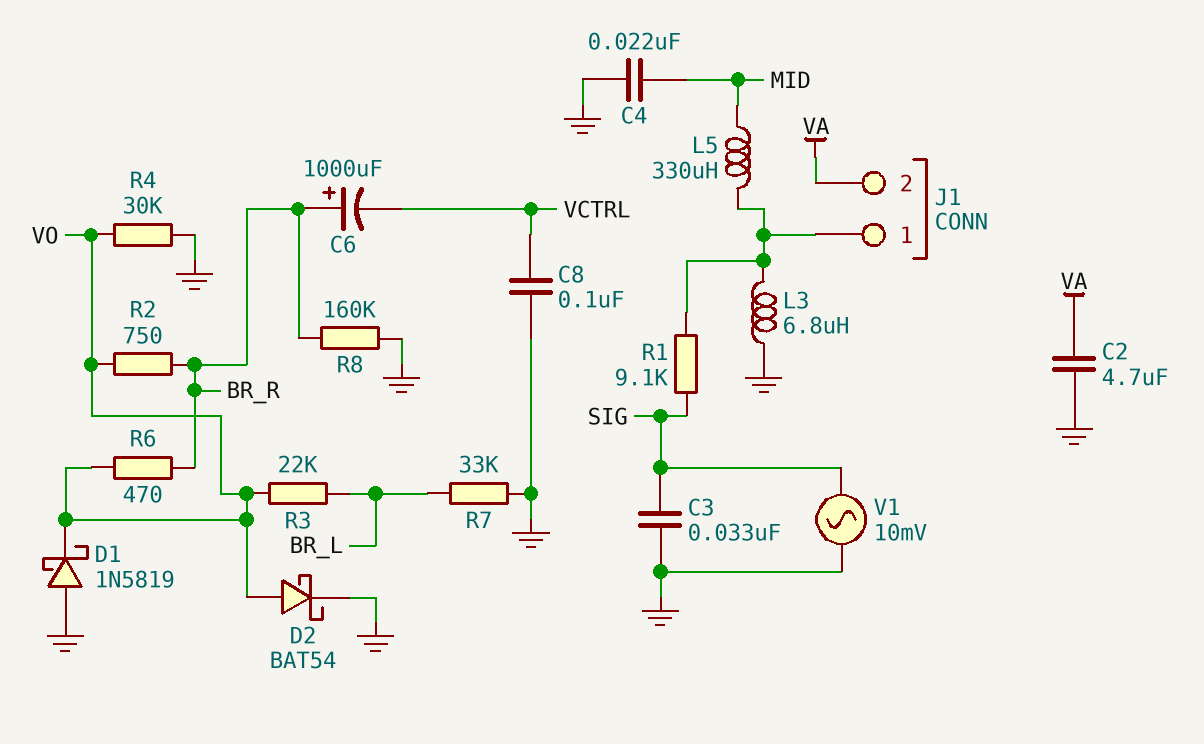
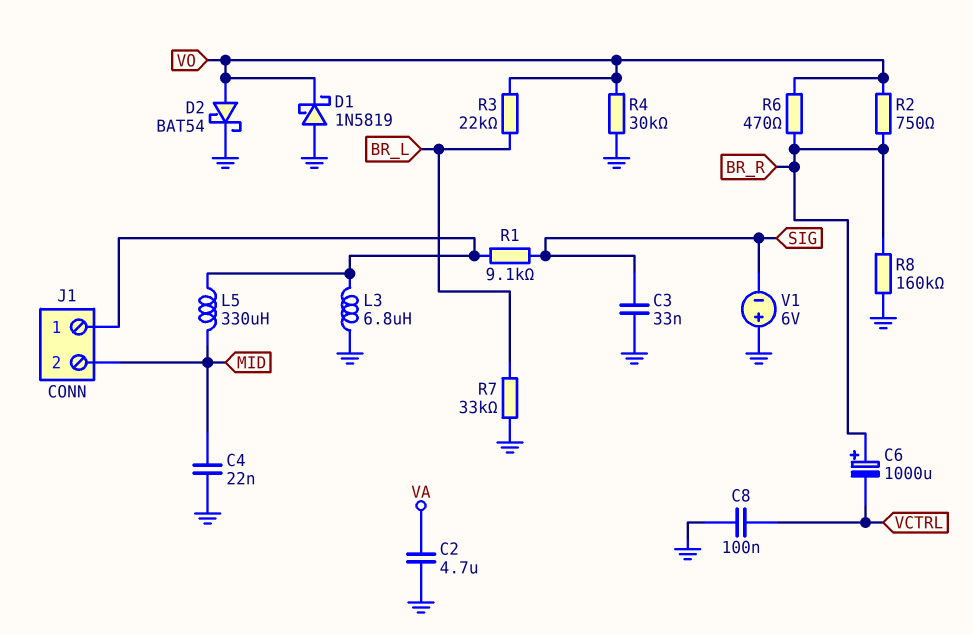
J1 pin 2: VA -> MID
V1: AC 10mV (GND, SIG) -> 6V (plus GND, minus SIG)

